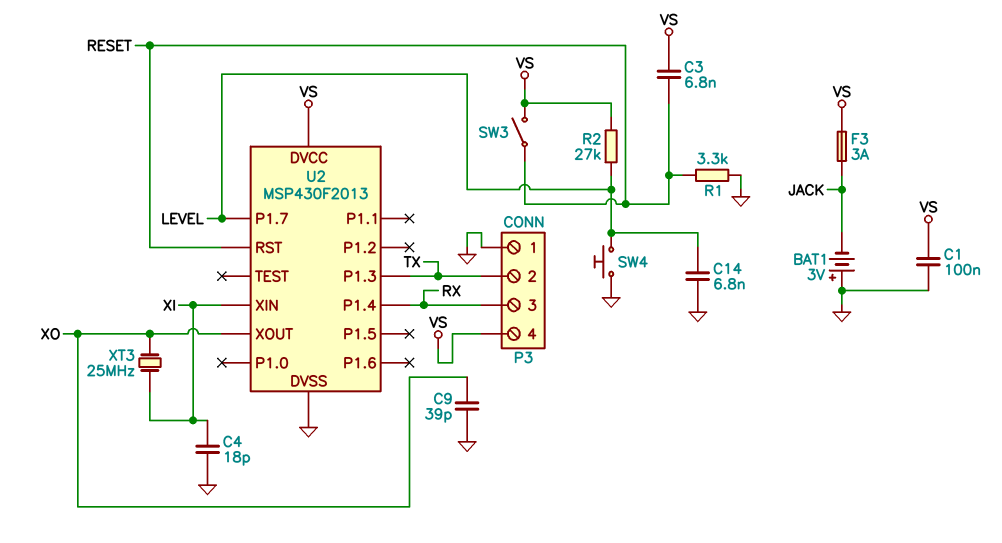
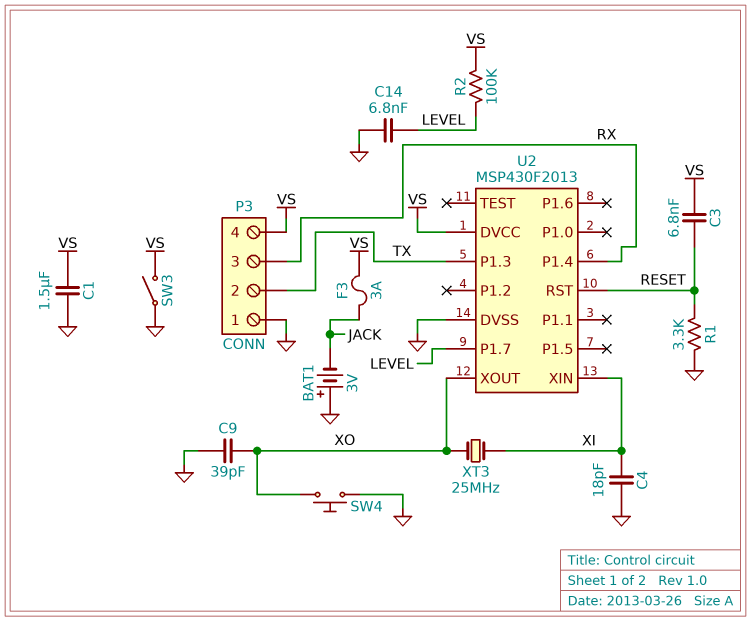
C1: 100nF (GND, VS) -> 1.5uF (GND, VS)
R2: 27k (LEVEL, VS) -> 100k (LEVEL, VS)
SW3: switch (RESET, VS) -> switch (GND, VS)
SW4: button (GND, LEVEL) -> button (GND, XO)

